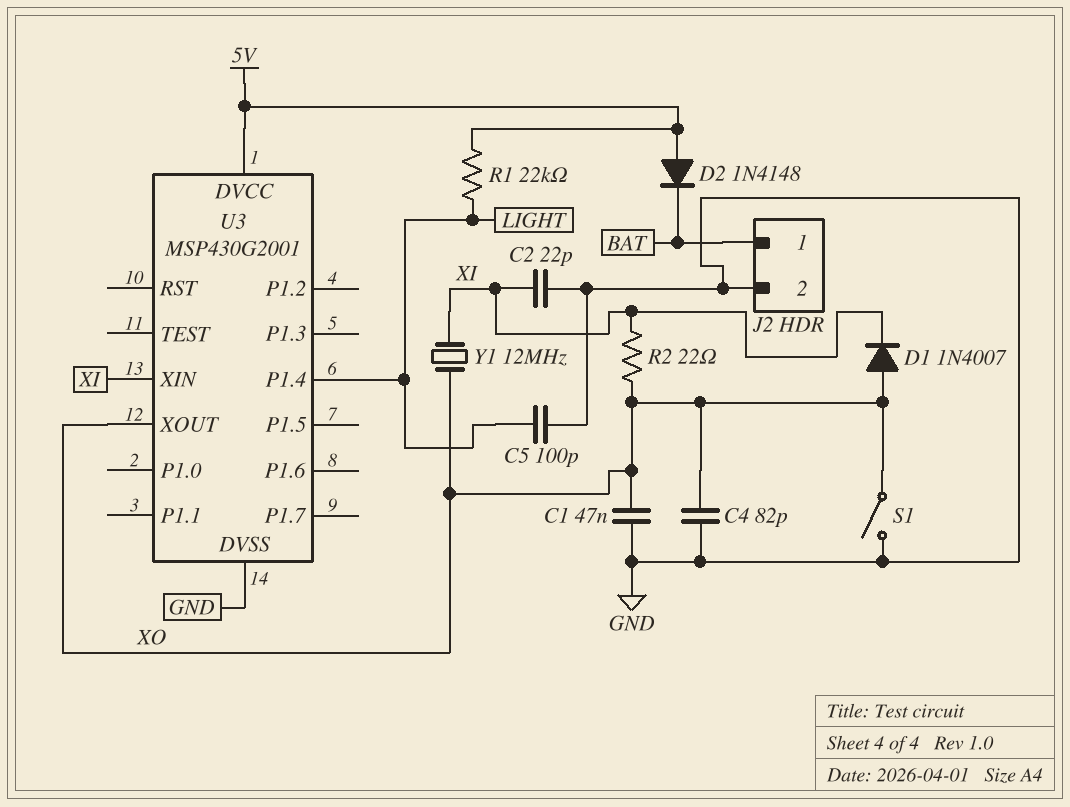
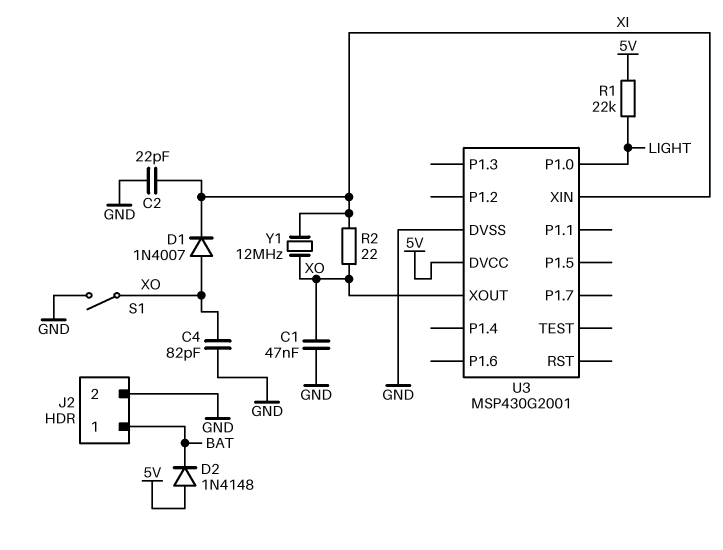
C5: 100pF (GND, LIGHT) -> none
U3 pin P1.0: none -> LIGHT
U3 pin P1.4: LIGHT -> none

